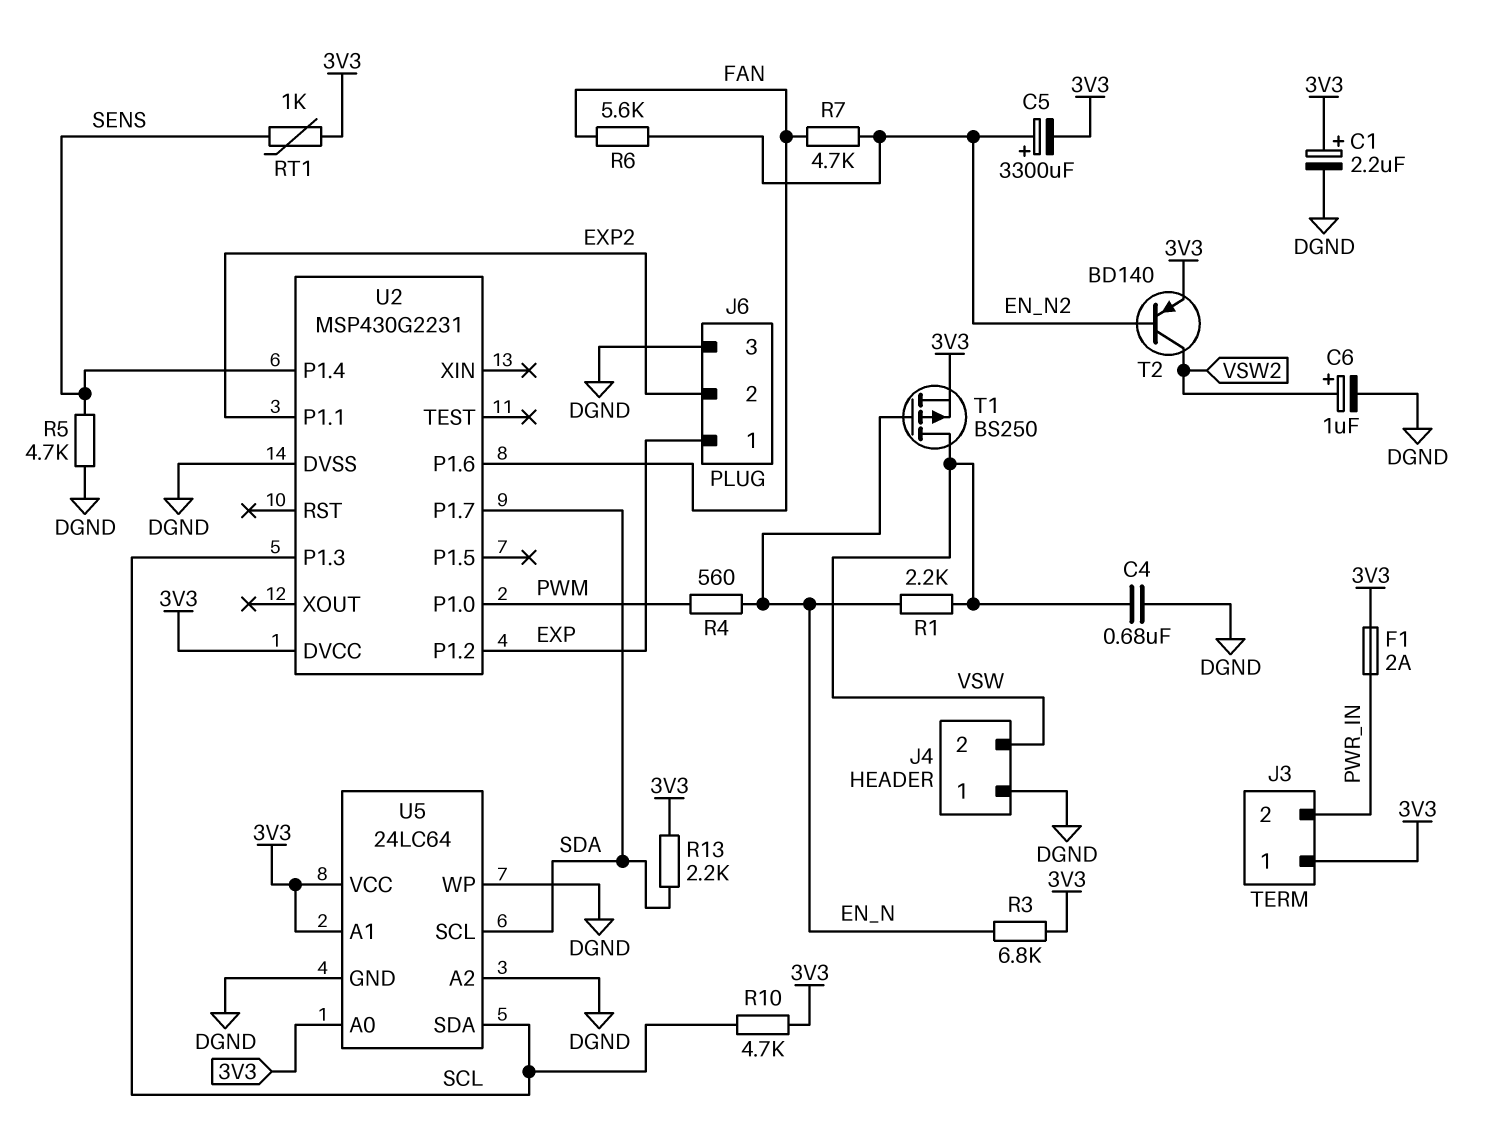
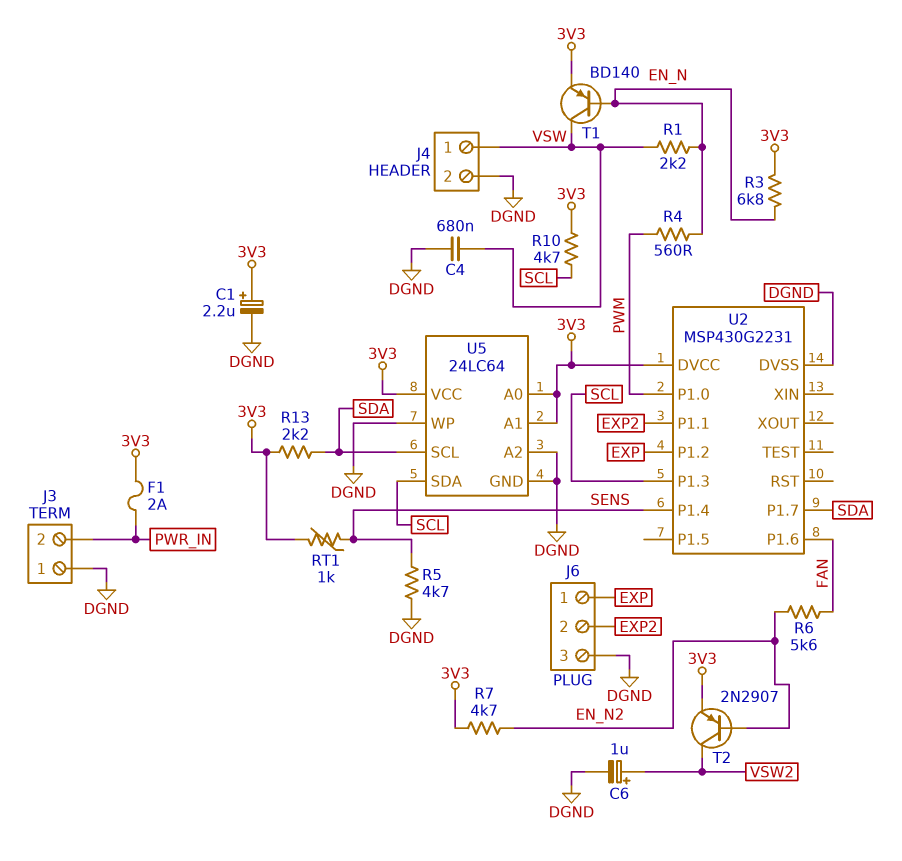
C5: 3300uF (plus EN_N2, minus 3V3) -> none
J3 pin 1: 3V3 -> DGND
J4 pin 1: DGND -> VSW
J4 pin 2: VSW -> DGND
R7: 4.7k (EN_N2, FAN) -> 4.7k (3V3, EN_N2)
T1: PMOS BS250 (G EN_N, D VSW, S 3V3) -> PNP BD140 (B EN_N, C VSW, E 3V3)
T2: PNP BD140 (B EN_N2, C VSW2, E 3V3) -> PNP 2N2907 (B EN_N2, C VSW2, E 3V3)

